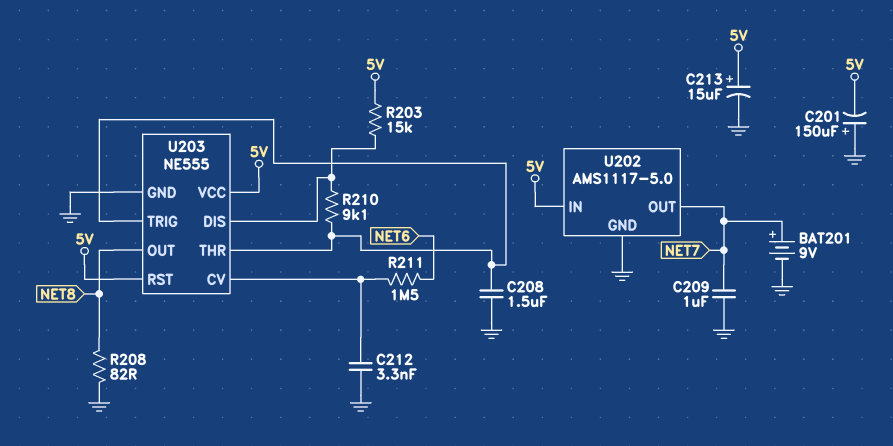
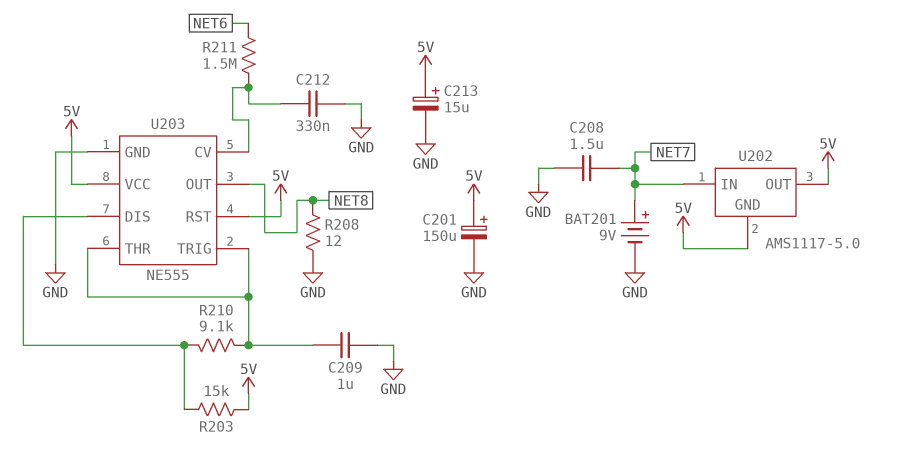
C201: 150uF (plus GND, minus 5V) -> 150uF (plus 5V, minus GND)
C208: 1.5uF (GND, U203/THR) -> 1.5uF (GND, NET7)
C209: 1uF (GND, NET7) -> 1uF (GND, U203/THR)
C212: 3.3nF (GND, U203/CV) -> 330nF (GND, U203/CV)
R208: 82 (GND, NET8) -> 12 (GND, NET8)
U202 pin GND: GND -> 5V
U202 pin IN: 5V -> NET7
U202 pin OUT: NET7 -> 5V

